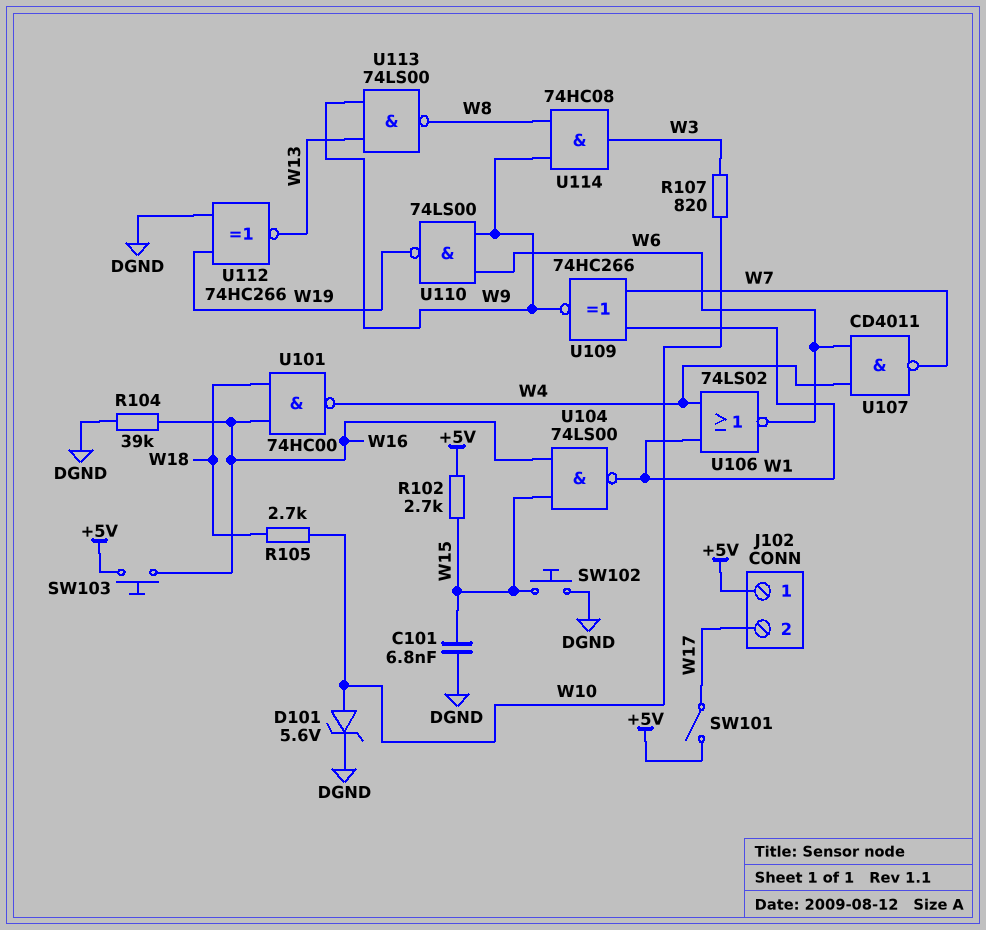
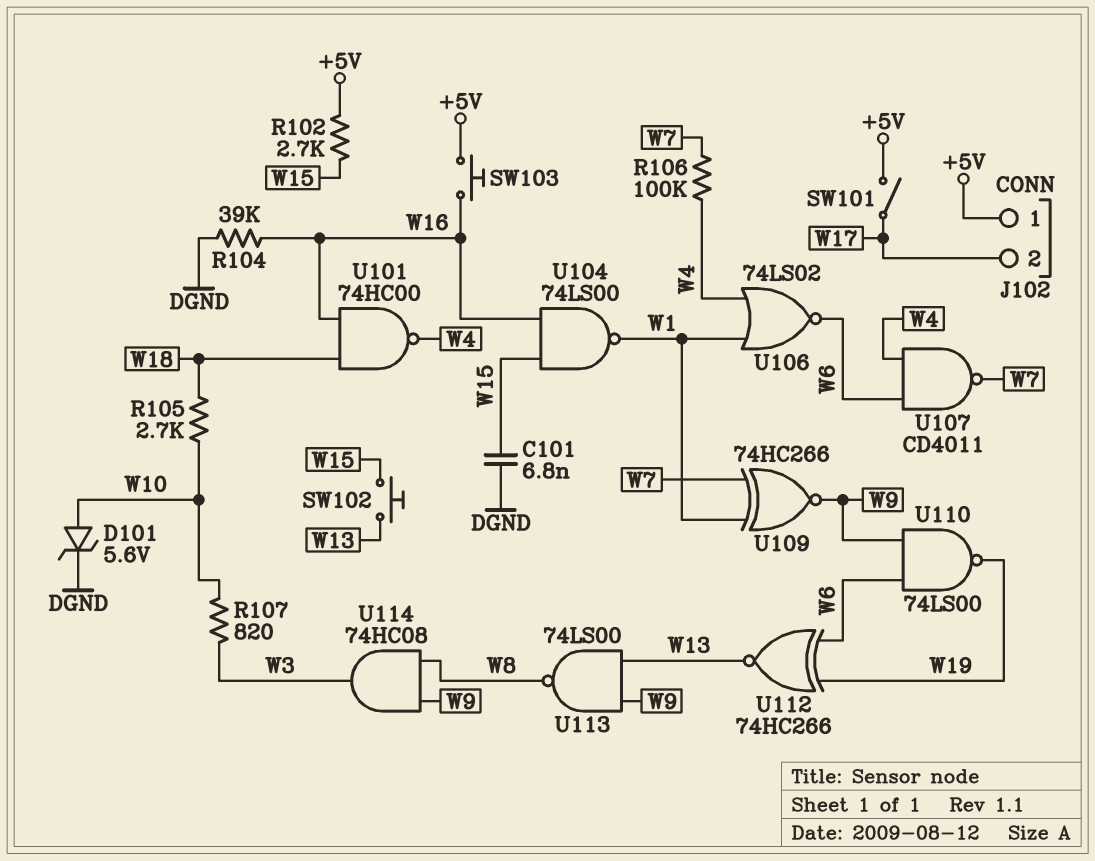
R106: none -> 100k (W4, W7)
SW102: button (DGND, W15) -> button (W13, W15)
U112: XNOR 74HC266 (in DGND, in W19, out W13) -> XNOR 74HC266 (in W6, in W19, out W13)

